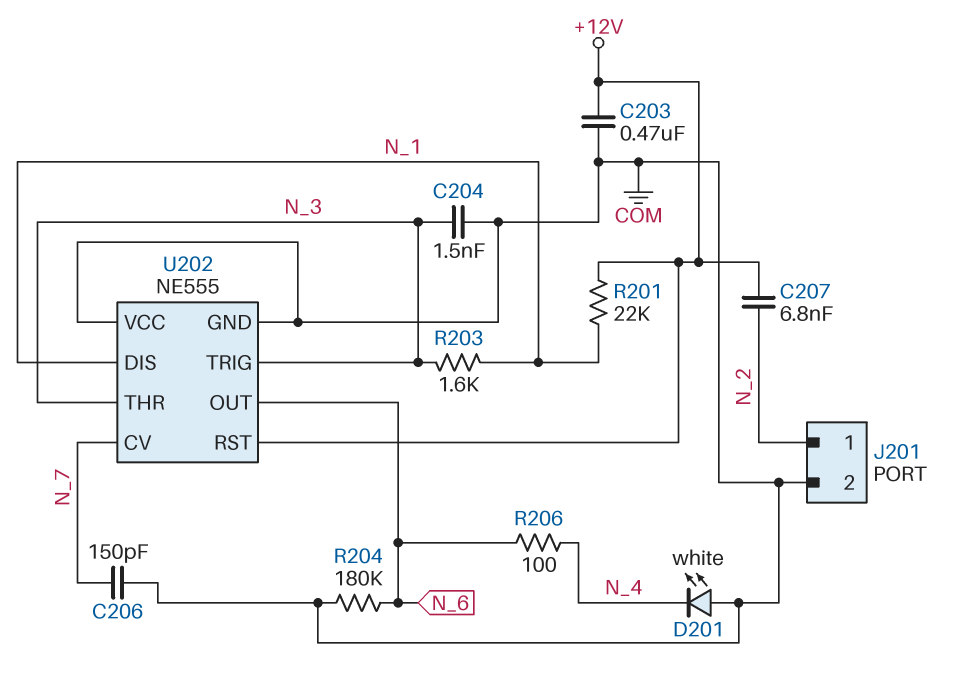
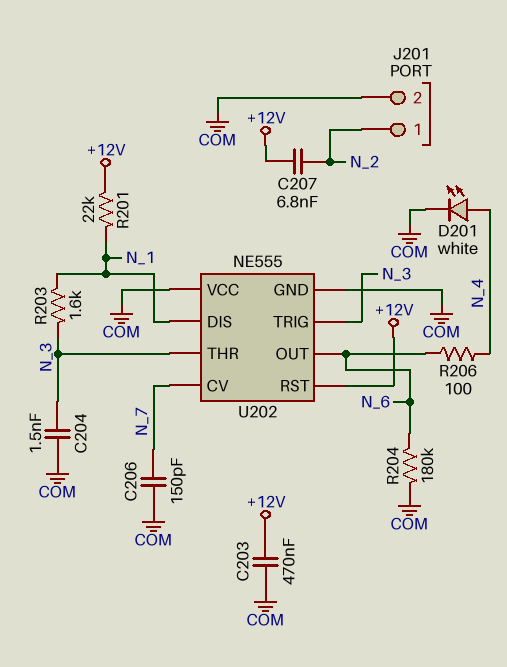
D201: LED white (A COM, K N_4) -> LED white (A N_4, K COM)

